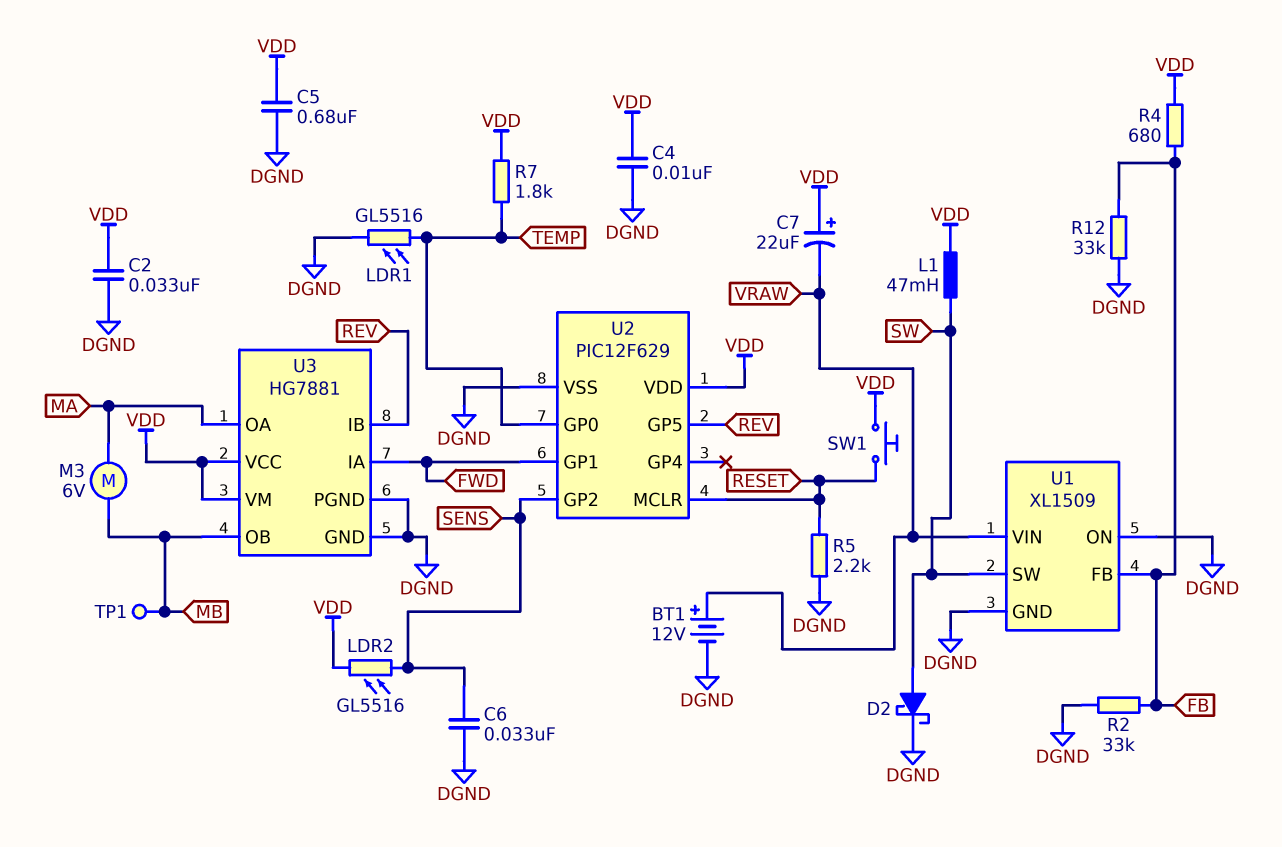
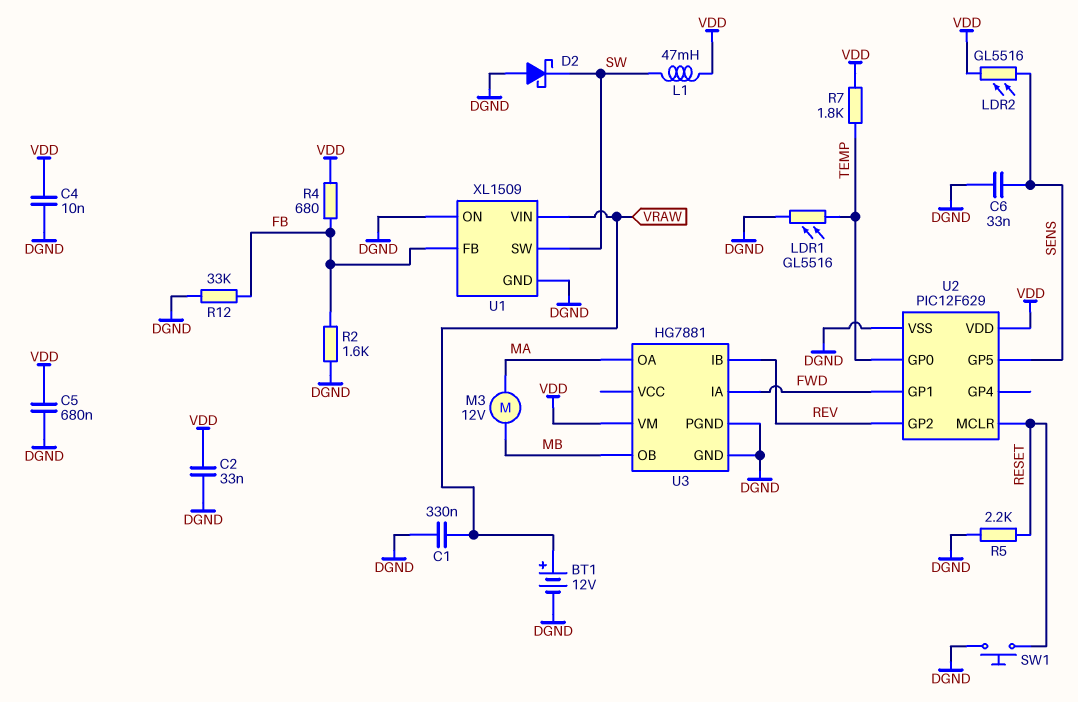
C1: none -> 330nF (DGND, VRAW)
C7: 22uF (plus VDD, minus VRAW) -> none
D2: schottky (A SW, K DGND) -> schottky (A DGND, K SW)
M3: motor 6V (MA, MB) -> motor 12V (MA, MB)
R2: 33k (DGND, FB) -> 1.6k (DGND, FB)
SW1: button (RESET, VDD) -> button (DGND, RESET)
TP1: test point (MB) -> none
U2 pin GP2: SENS -> REV
U2 pin GP5: REV -> SENS
U3 pin VCC: VDD -> none

